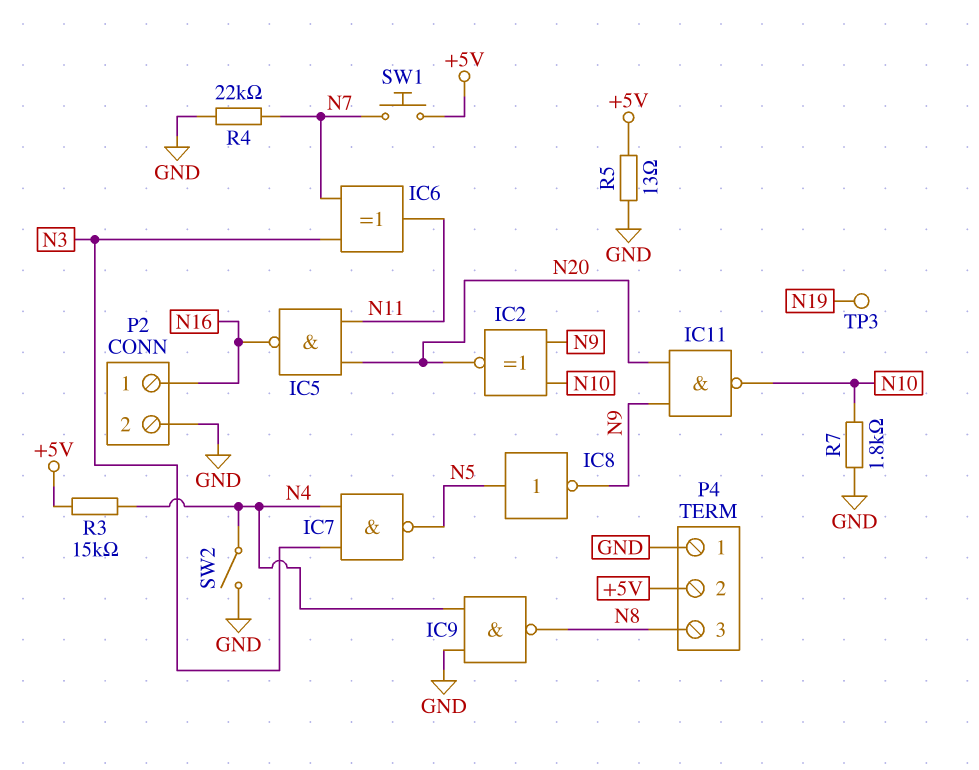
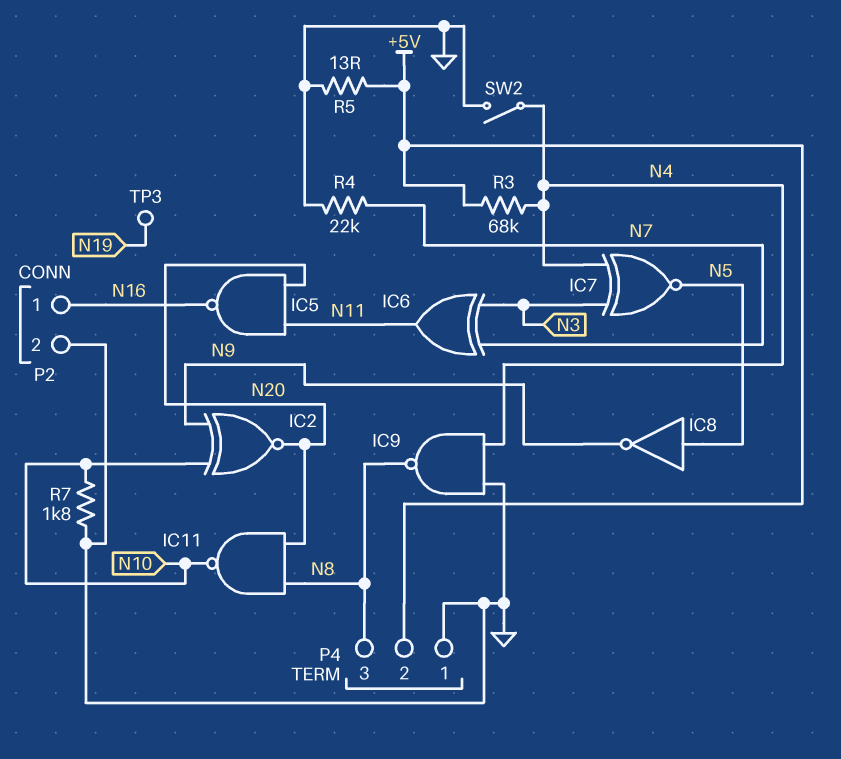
IC7: NAND (in N3, in N4, out N5) -> XNOR (in N3, in N4, out N5)
IC11: NAND (in N9, in N20, out N10) -> NAND (in N8, in N20, out N10)
R3: 15k (+5V, N4) -> 68k (+5V, N4)
SW1: button (+5V, N7) -> none

